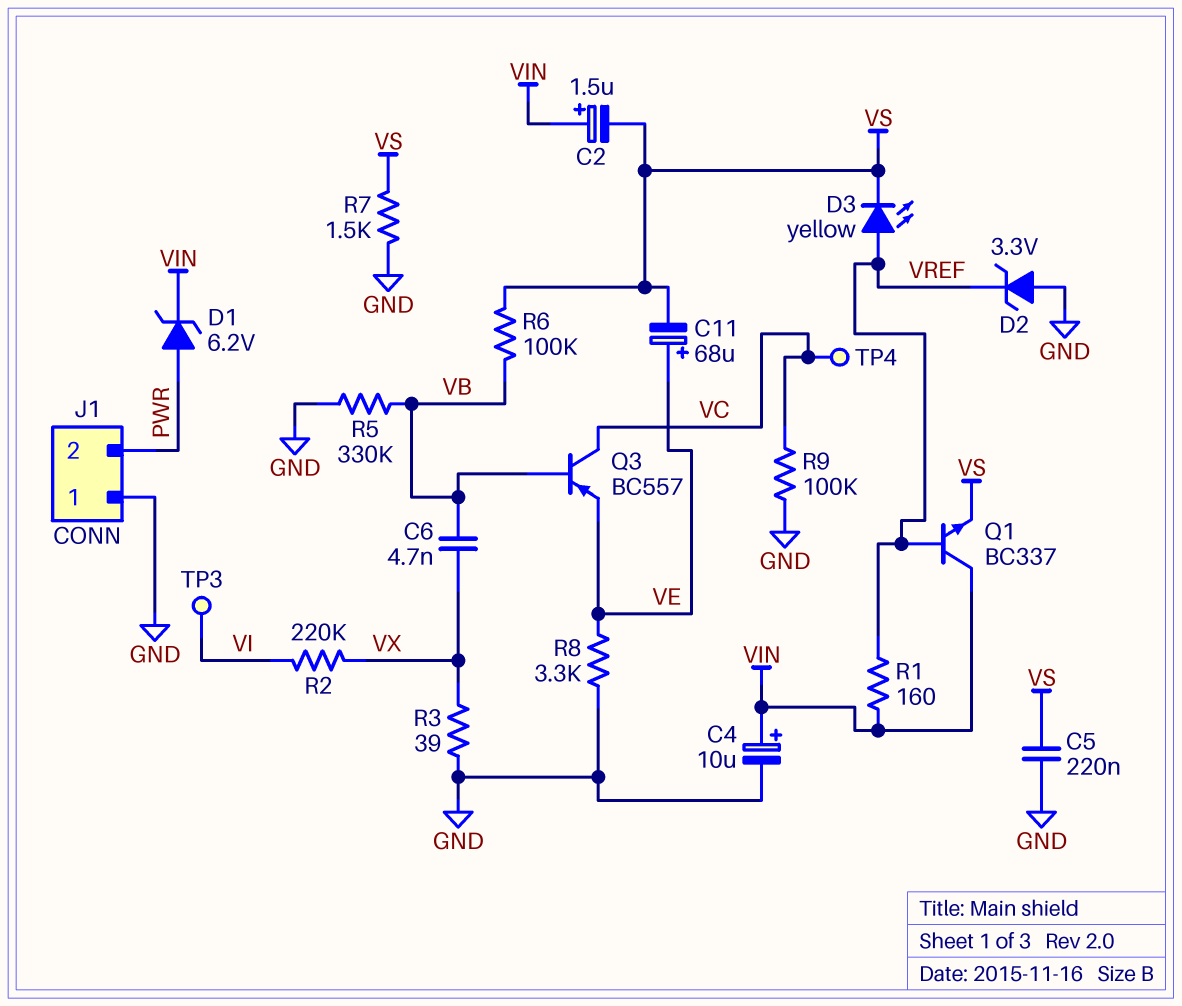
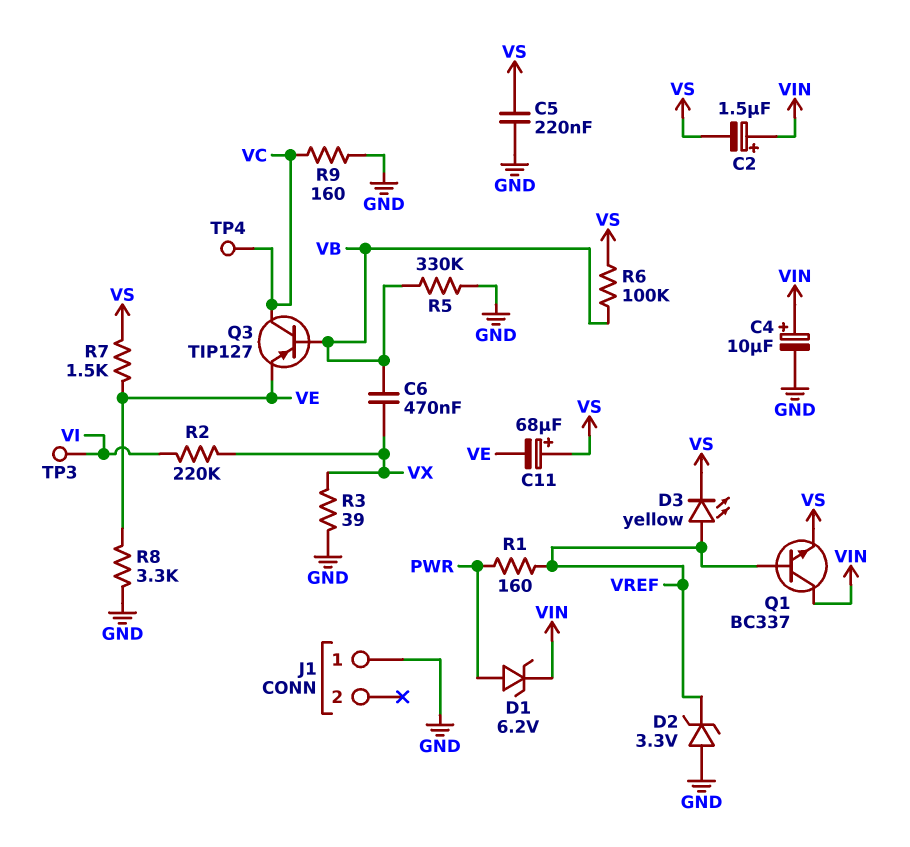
C6: 4.7nF (VB, VX) -> 470nF (VB, VX)
C11: 68uF (plus VE, minus VS) -> 68uF (plus VS, minus VE)
J1 pin 2: PWR -> none
Q3: PNP BC557 (B VB, C VC, E VE) -> PNP TIP127 (B VB, C VC, E VE)
R1: 160 (VIN, VREF) -> 160 (PWR, VREF)
R7: 1.5k (GND, VS) -> 1.5k (VE, VS)
R9: 100k (GND, VC) -> 160 (GND, VC)

